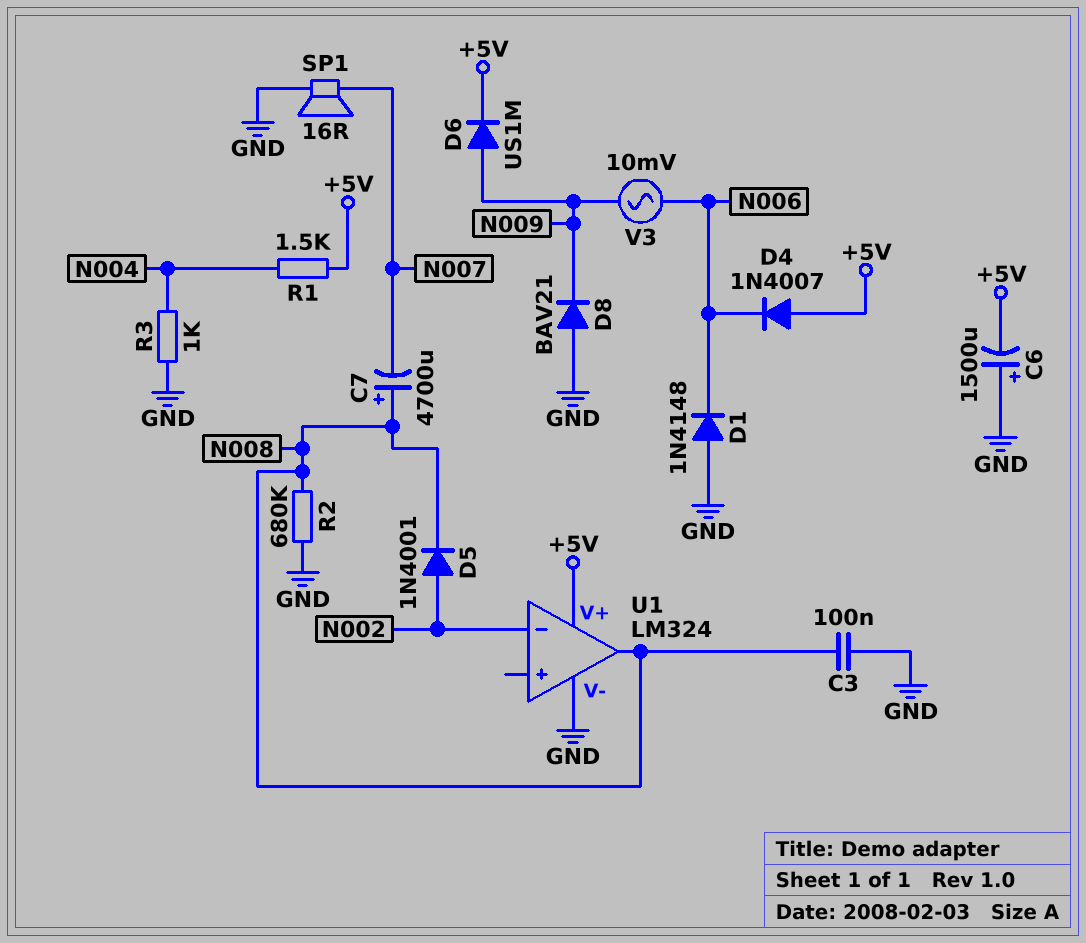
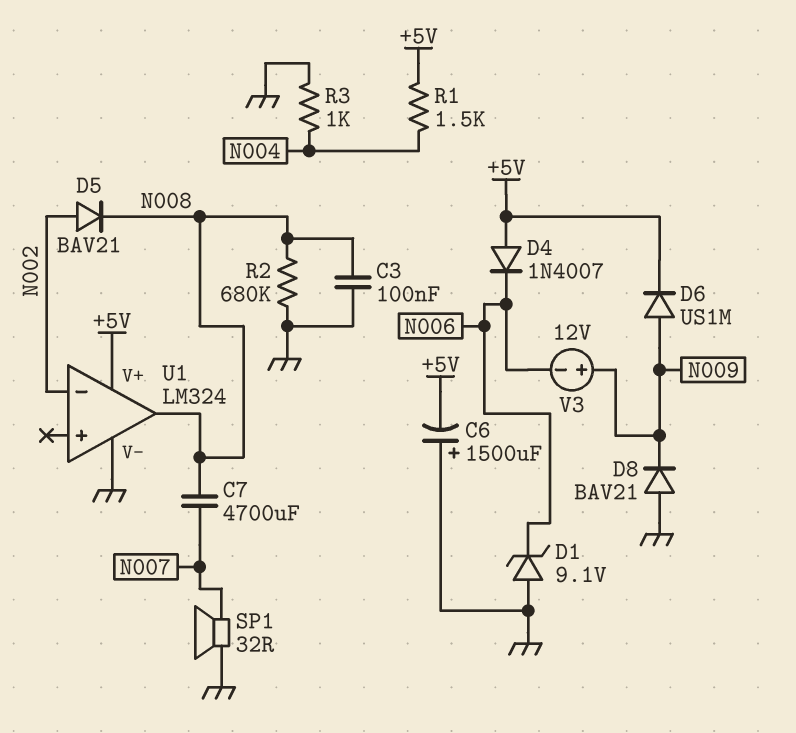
C7: 4700uF (plus N008, minus N007) -> 4700uF (N007, N008)
D1: diode 1N4148 (A GND, K N006) -> zener 9.1V (A GND, K N006)
D5: diode 1N4001 (A N002, K N008) -> diode BAV21 (A N002, K N008)
SP1: speaker 16R (GND, N007) -> speaker 32R (GND, N007)
V3: AC 10mV (N006, N009) -> 12V (plus N009, minus N006)

